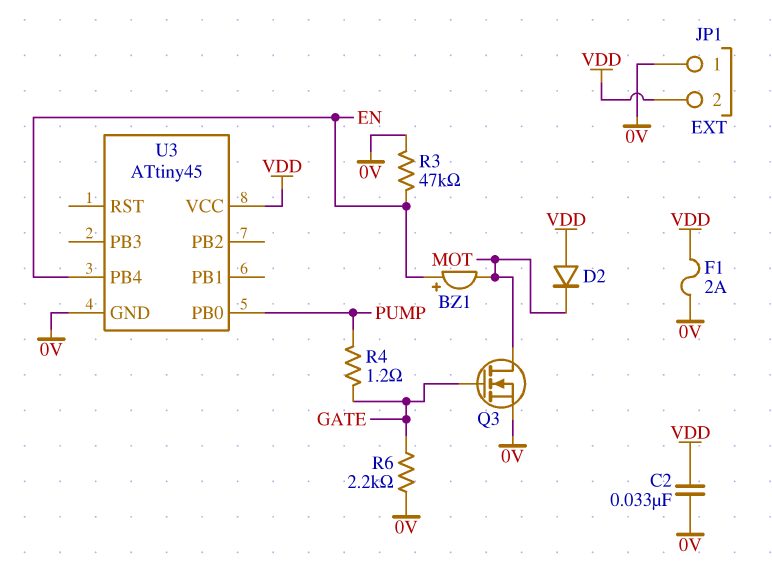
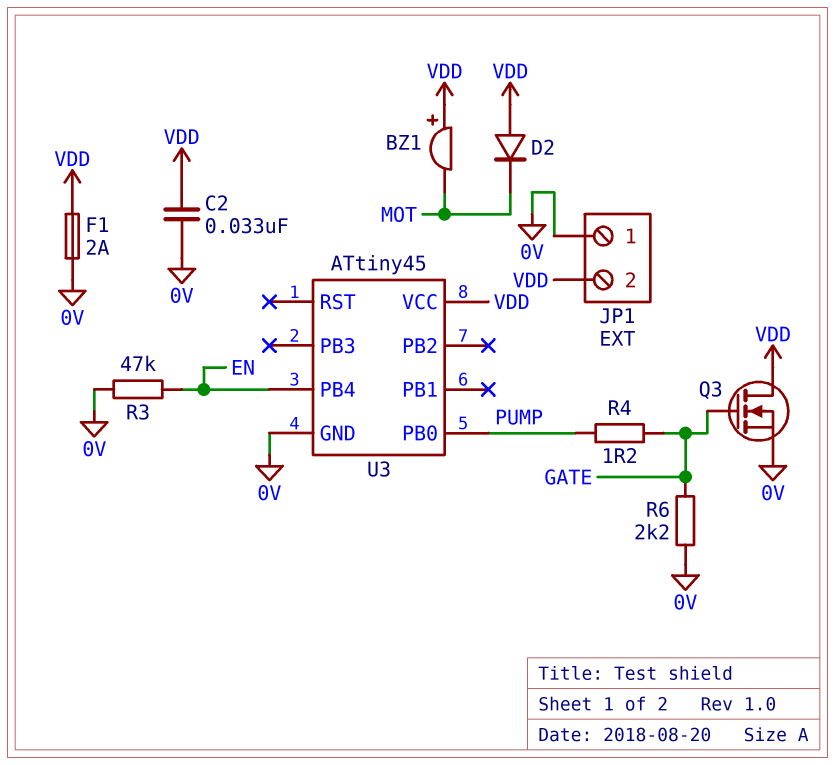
BZ1: buzzer (plus EN, minus MOT) -> buzzer (plus VDD, minus MOT)
Q3: NMOS (G GATE, D MOT, S 0V) -> NMOS (G GATE, D VDD, S 0V)

